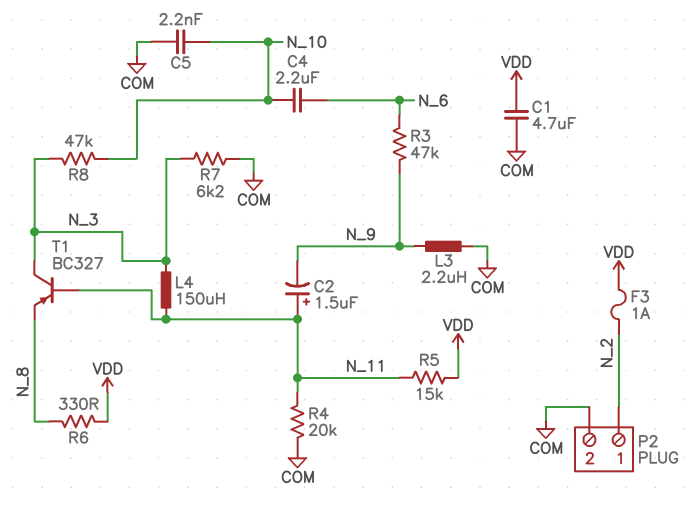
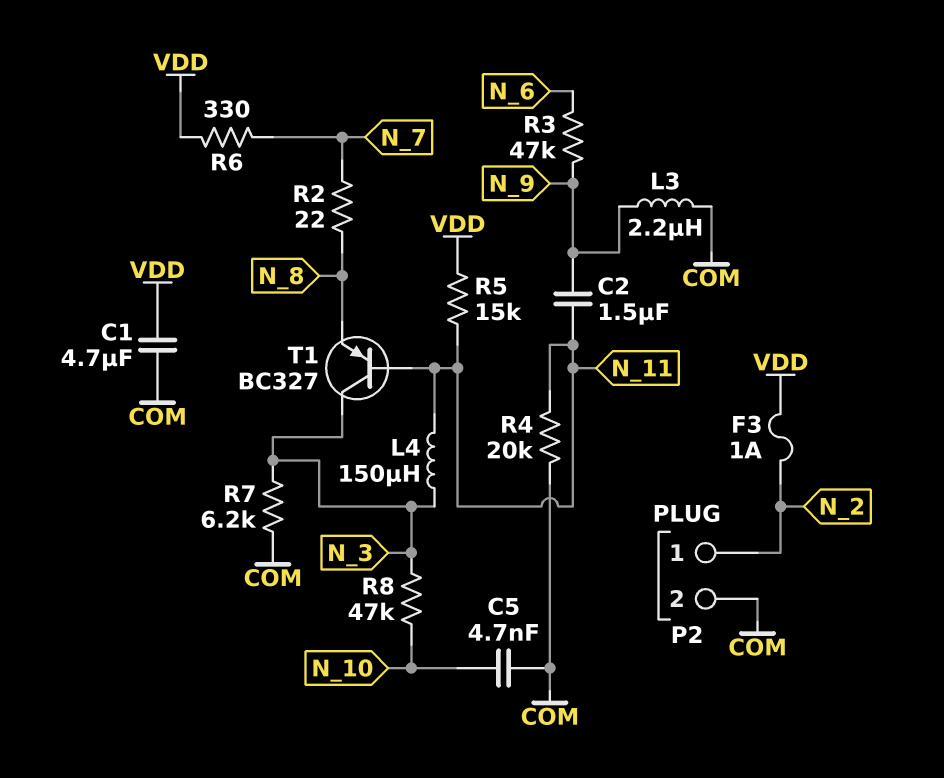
C2: 1.5uF (plus N_11, minus N_9) -> 1.5uF (N_9, N_11)
C4: 2.2uF (N_6, N_10) -> none
C5: 2.2nF (COM, N_10) -> 4.7nF (COM, N_10)
R2: none -> 22 (N_7, N_8)
R6: 330 (N_8, VDD) -> 330 (N_7, VDD)

